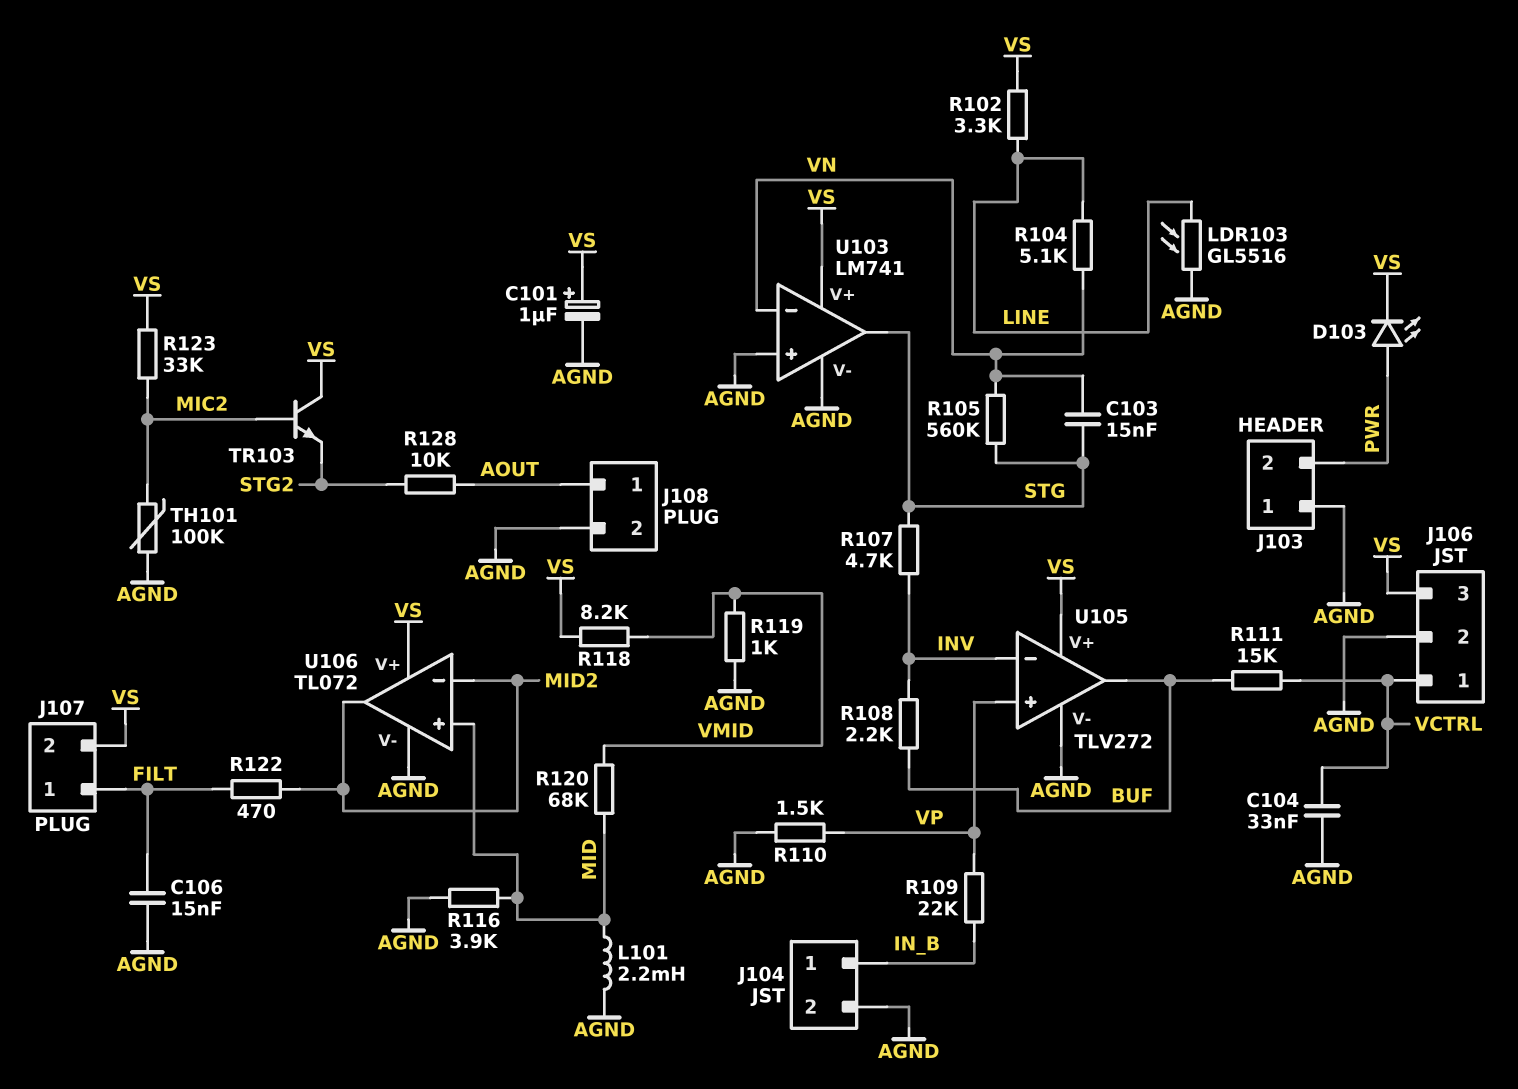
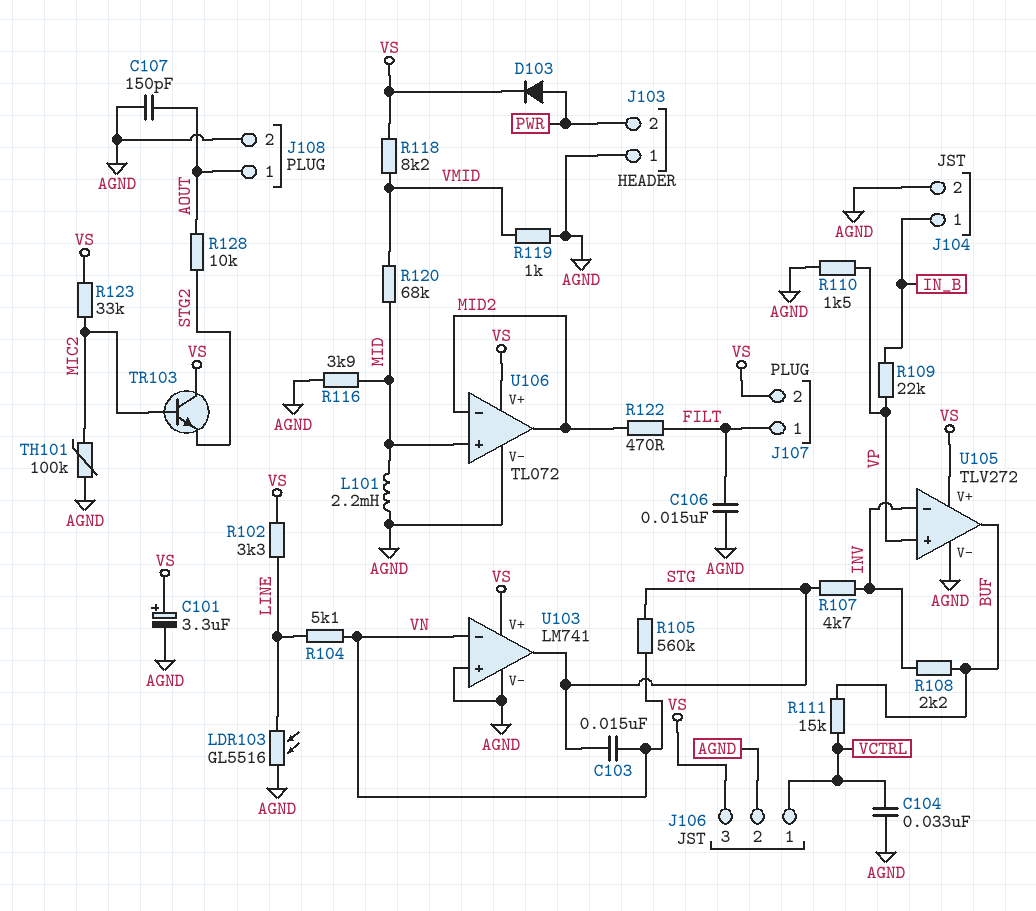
C101: 1uF (plus VS, minus AGND) -> 3.3uF (plus VS, minus AGND)
C107: none -> 150pF (AGND, AOUT)
D103: LED (A PWR, K VS) -> diode (A PWR, K VS)

